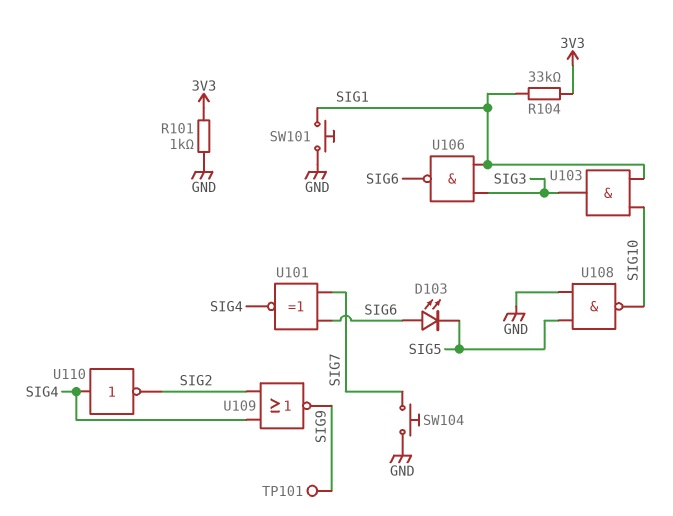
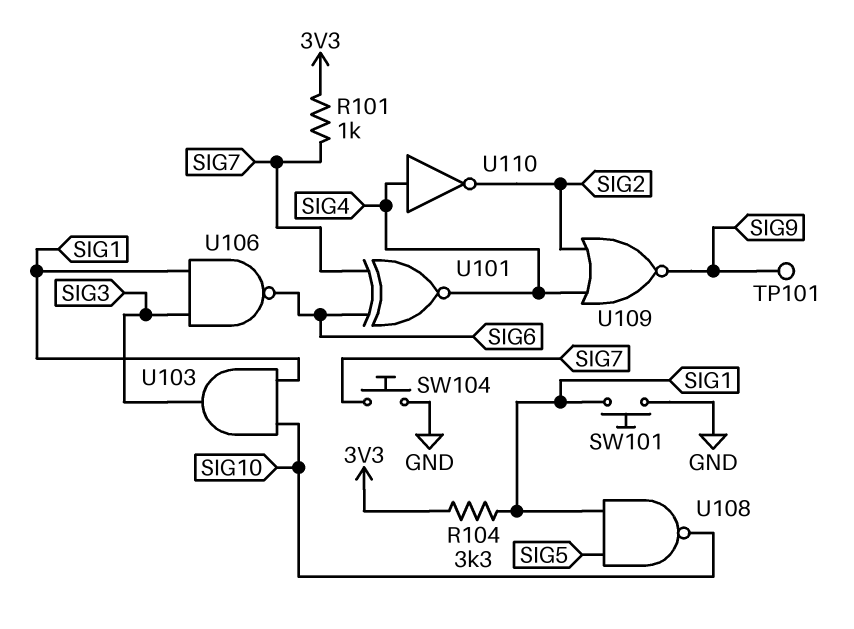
D103: LED (A SIG6, K SIG5) -> none
R101: 1k (3V3, GND) -> 1k (3V3, SIG7)
R104: 33k (3V3, SIG1) -> 3.3k (3V3, SIG1)
U108: NAND (in GND, in SIG5, out SIG10) -> NAND (in SIG1, in SIG5, out SIG10)

